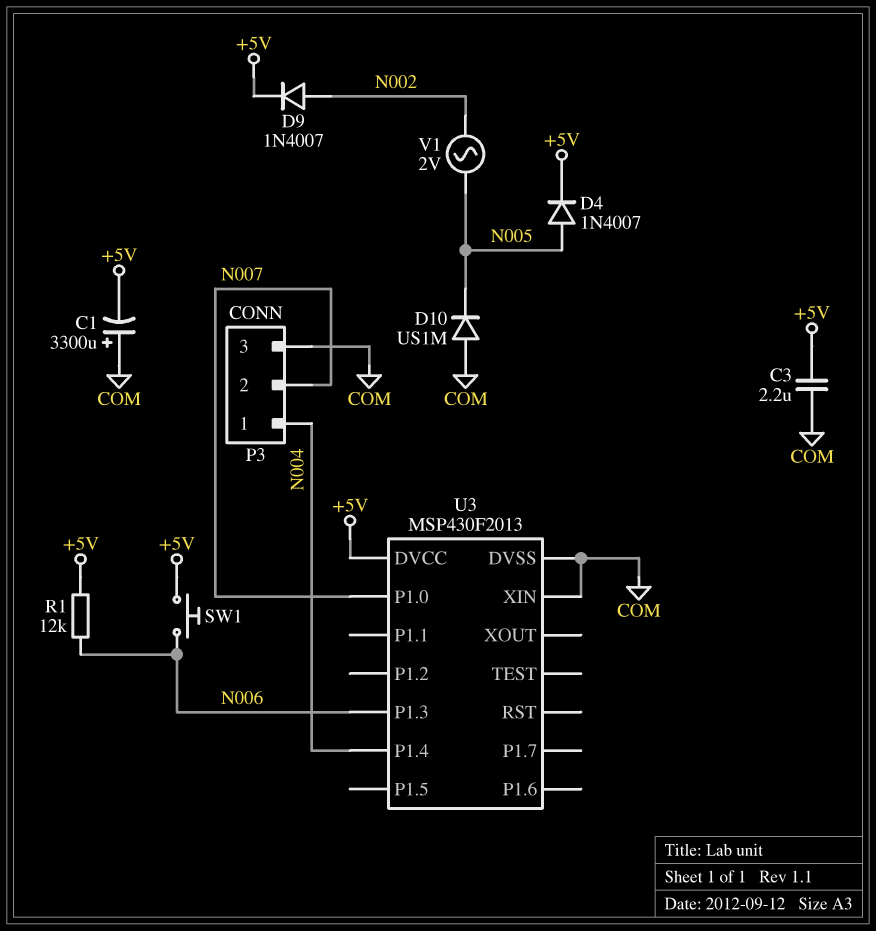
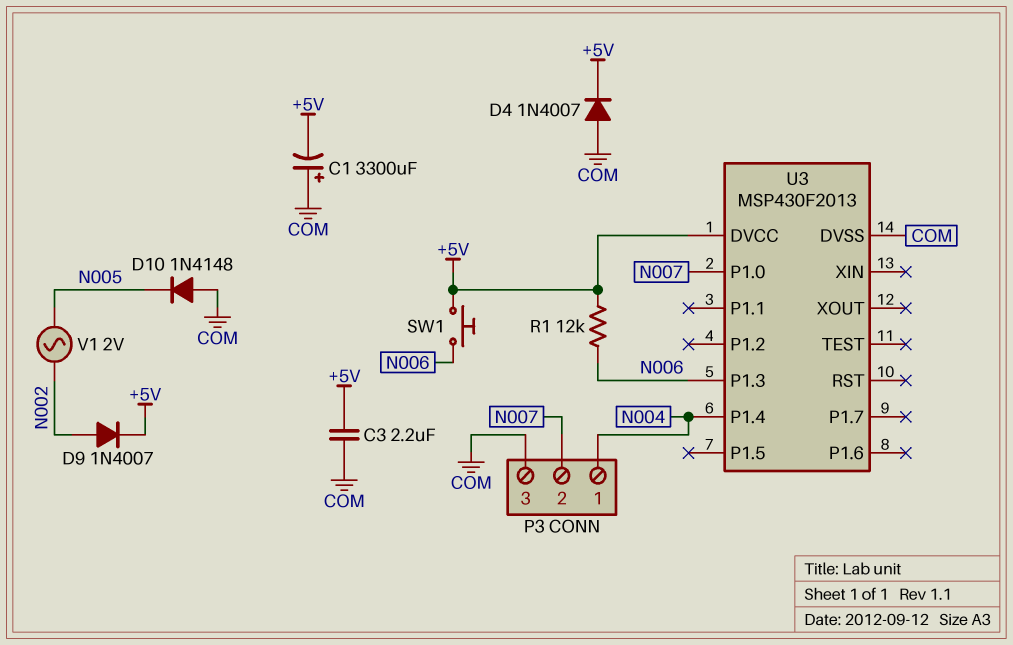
D4: diode 1N4007 (A N005, K +5V) -> diode 1N4007 (A COM, K +5V)
D10: diode US1M (A COM, K N005) -> diode 1N4148 (A COM, K N005)
U3 pin XIN: COM -> none

